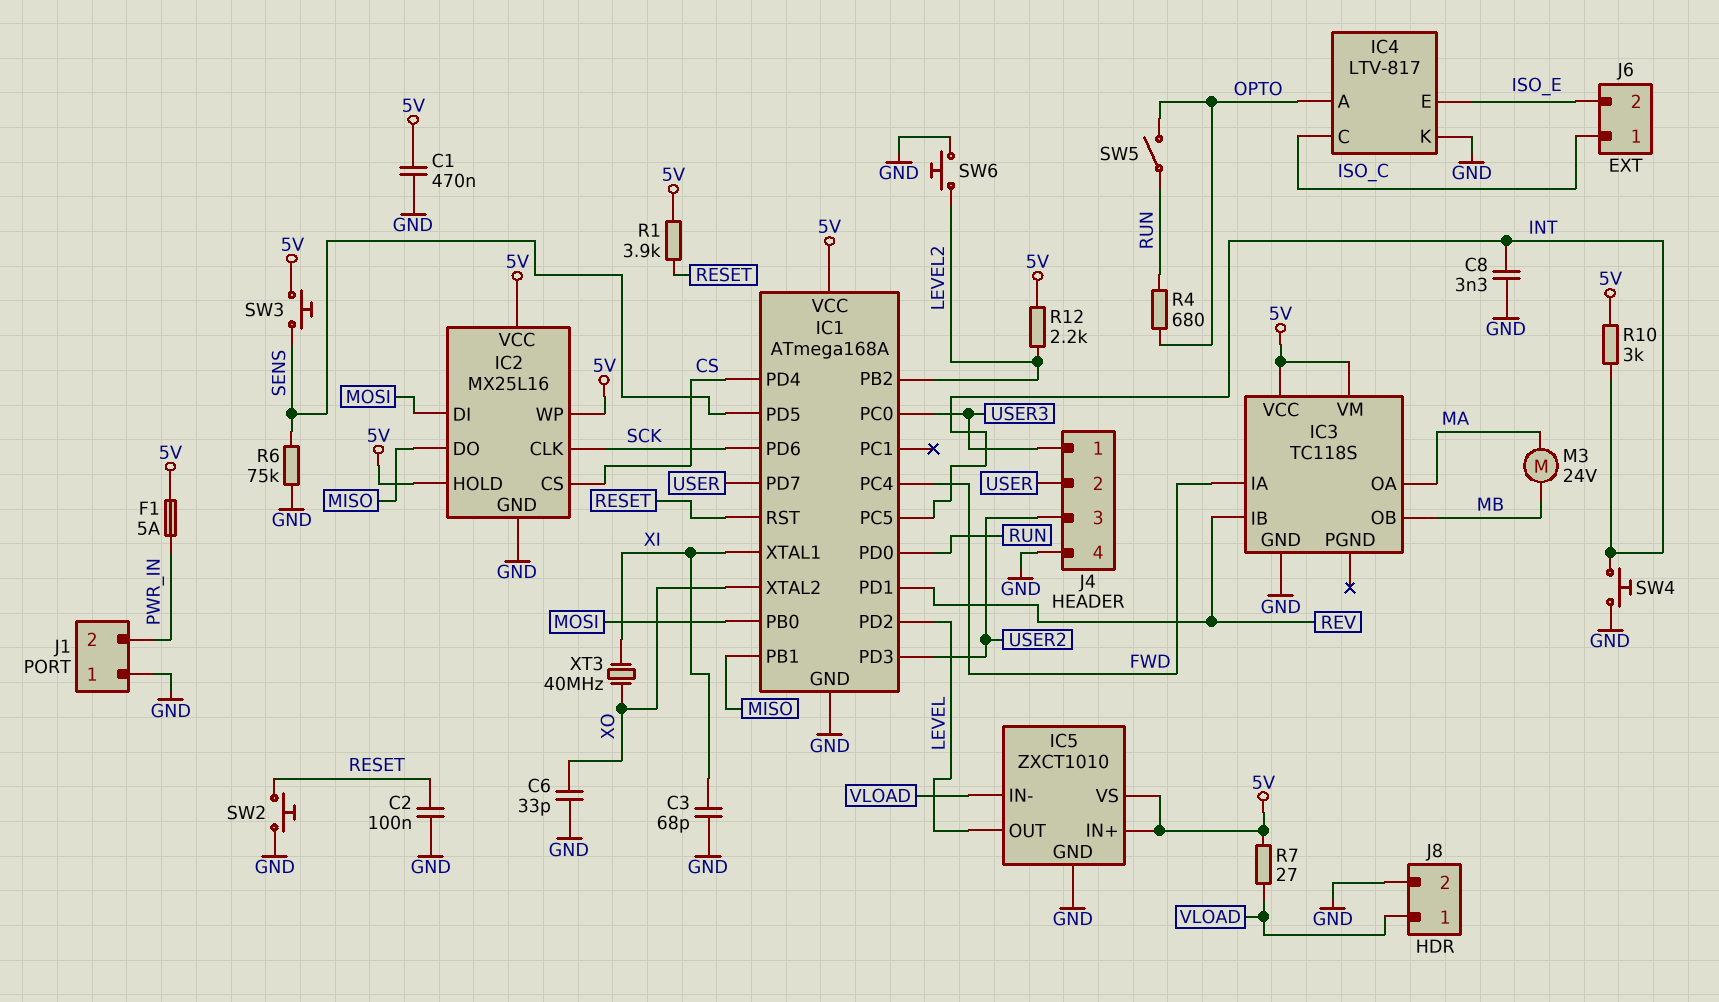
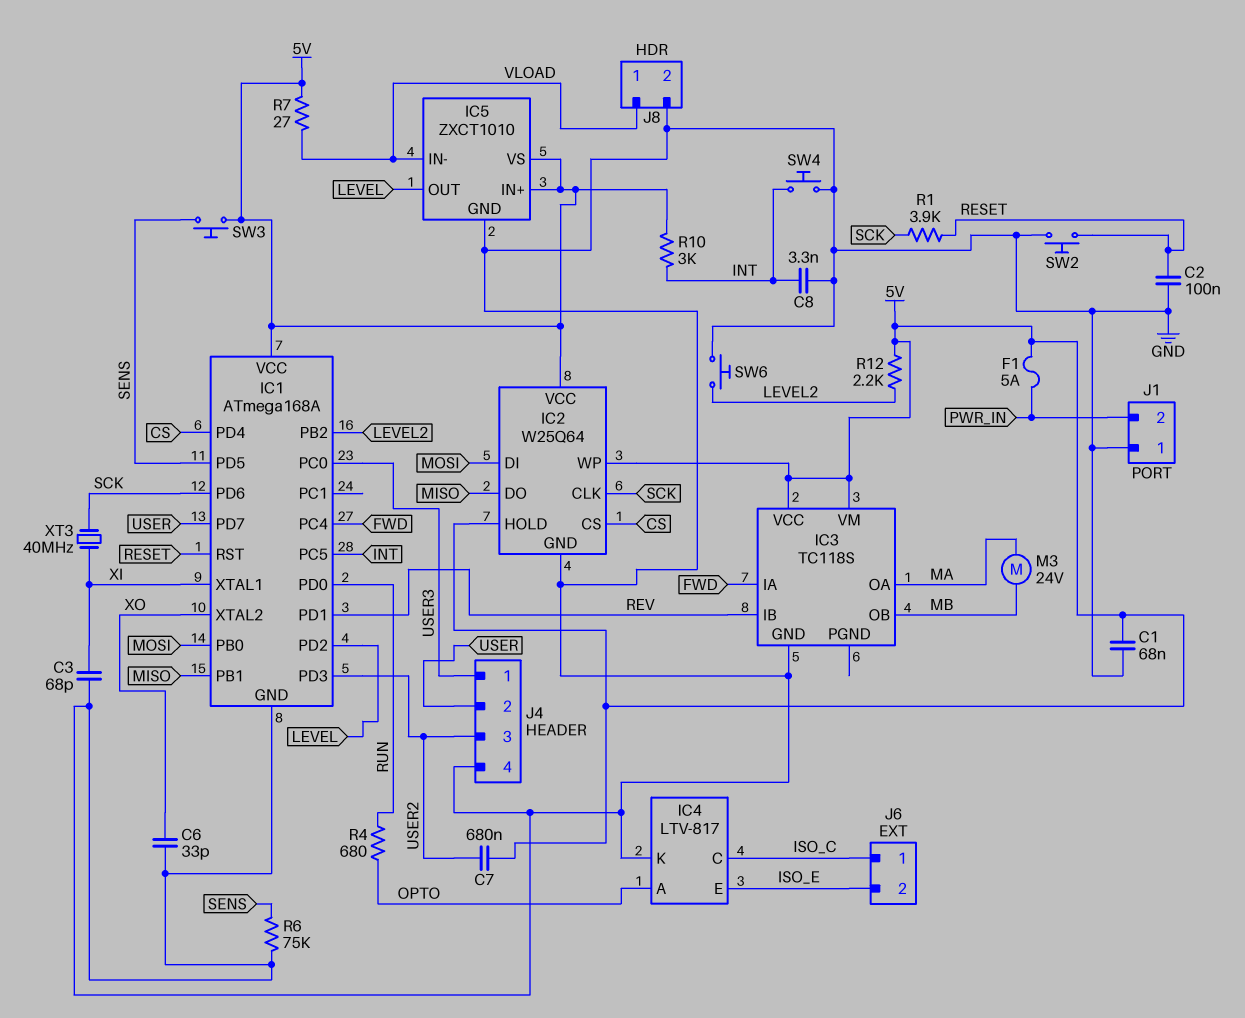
C1: 470nF (5V, GND) -> 68nF (5V, GND)
C7: none -> 680nF (5V, USER2)
IC2: MX25L16 -> W25Q64
R1: 3.9k (5V, RESET) -> 3.9k (RESET, SCK)
SW5: switch (OPTO, RUN) -> none
XT3: 40MHz (XI, XO) -> 40MHz (SCK, XI)

